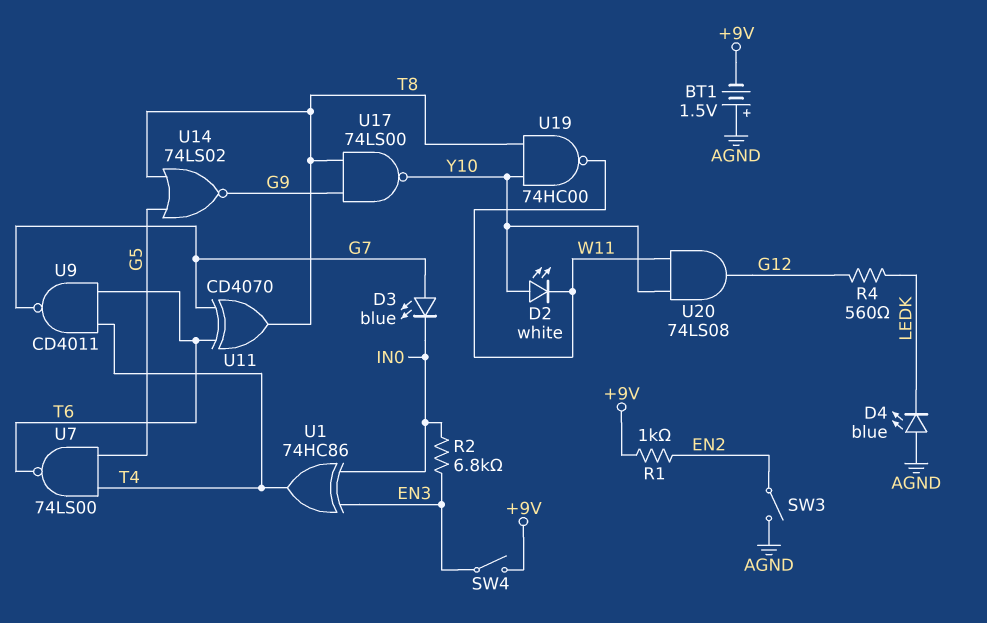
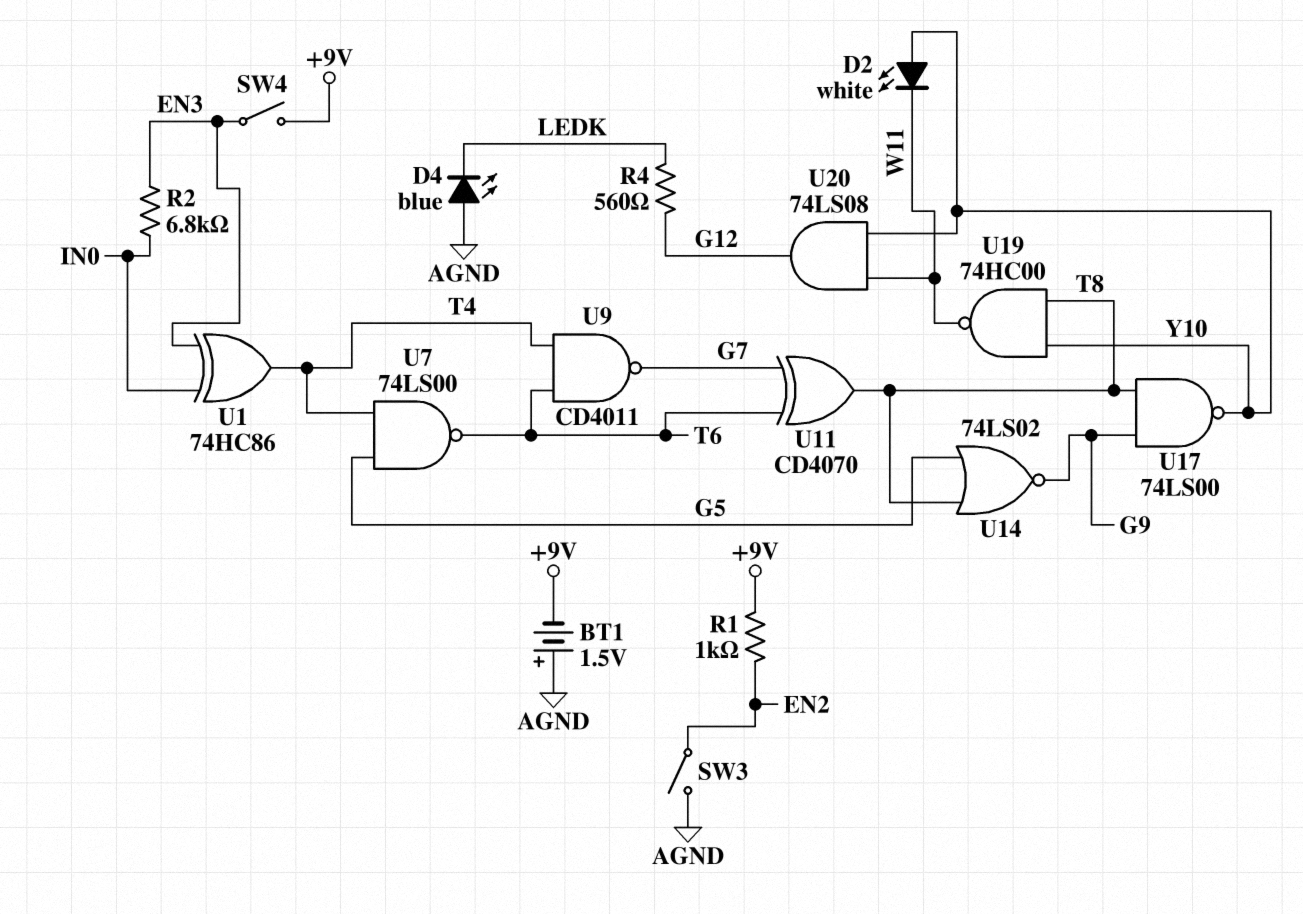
D3: LED blue (A G7, K IN0) -> none

